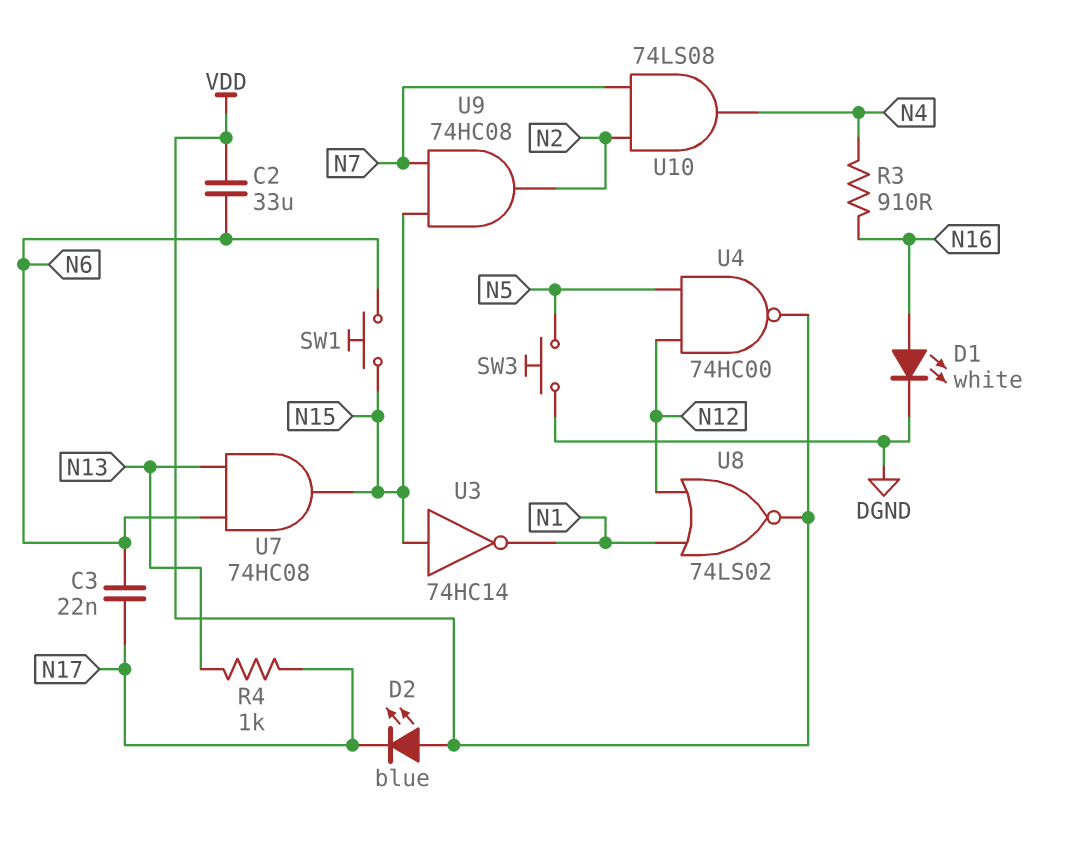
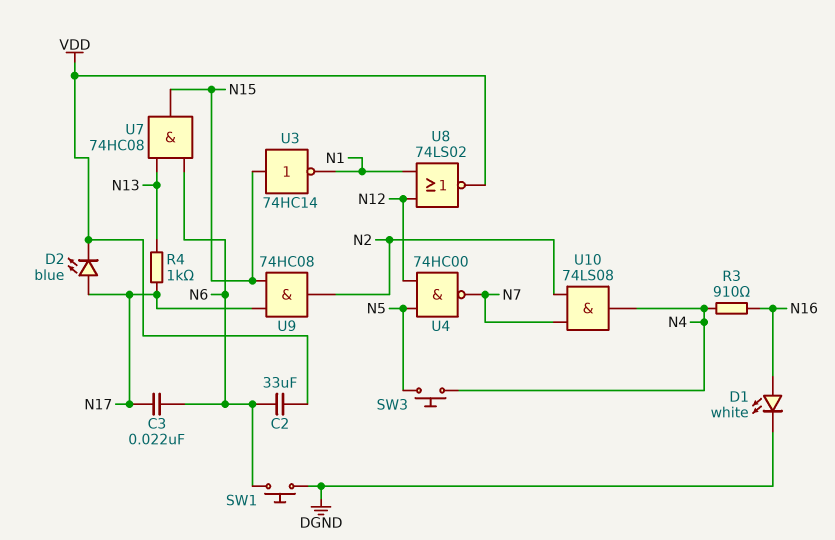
D2: LED blue (A VDD, K N17) -> LED blue (A N17, K VDD)
SW1: button (N6, N15) -> button (DGND, N6)
SW3: button (DGND, N5) -> button (N4, N5)
U4: NAND 74HC00 (in N5, in N12, out VDD) -> NAND 74HC00 (in N5, in N12, out N7)
U9: AND 74HC08 (in N7, in N15, out N2) -> AND 74HC08 (in N15, in N17, out N2)

